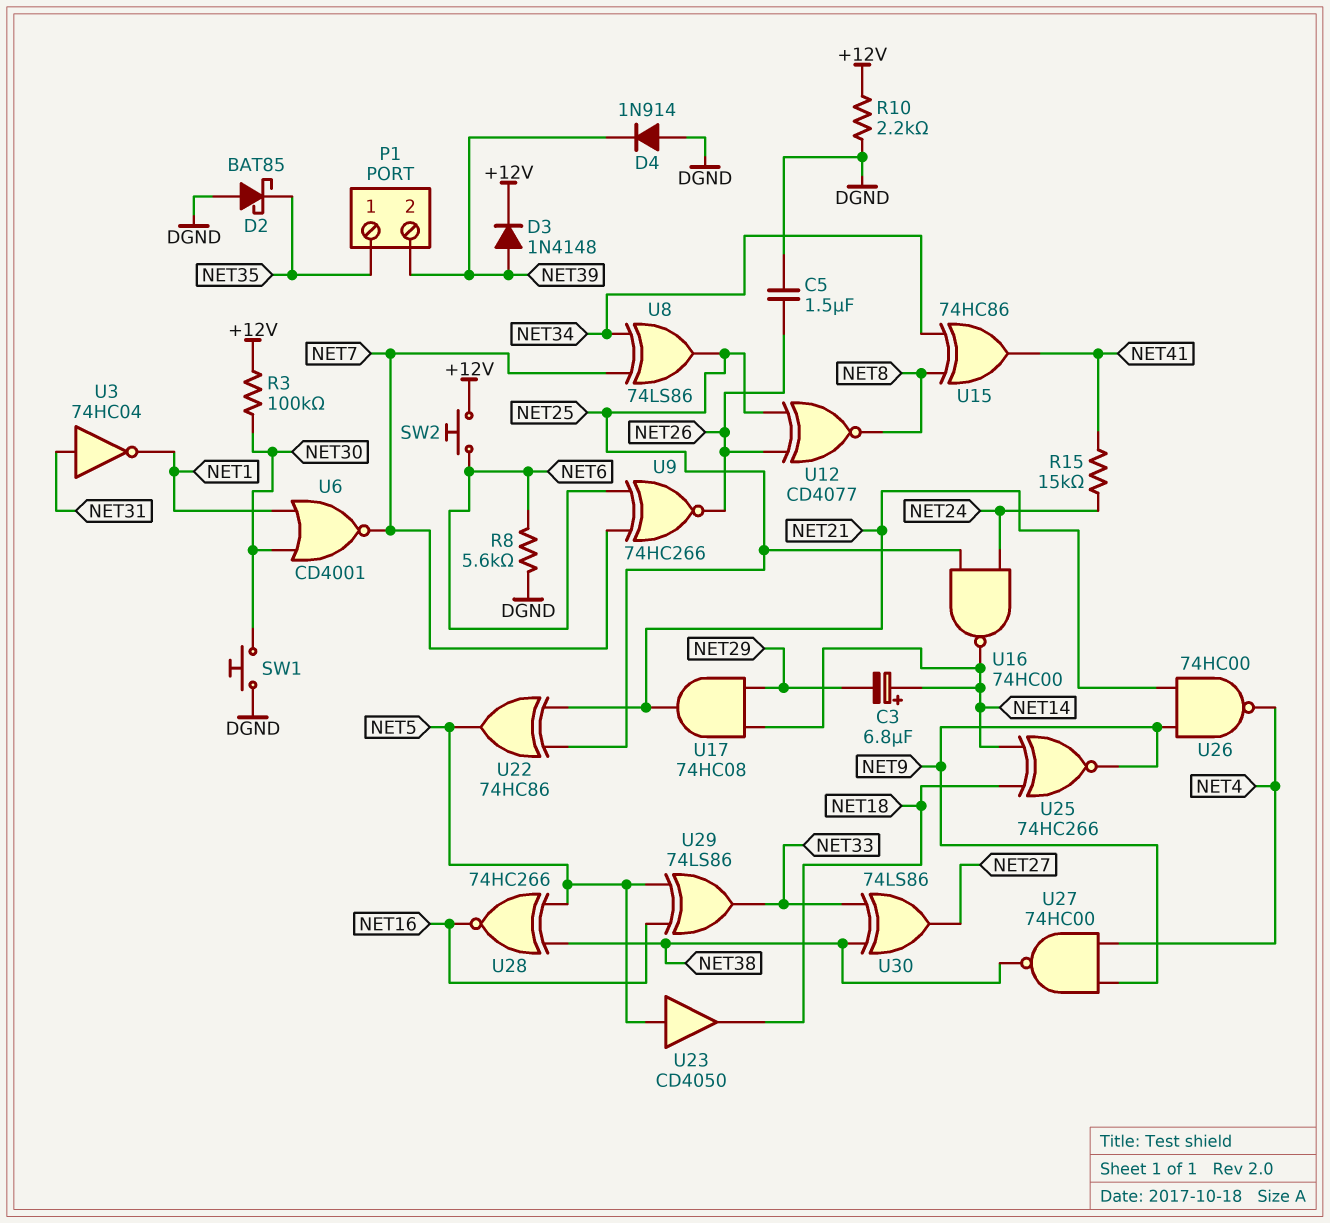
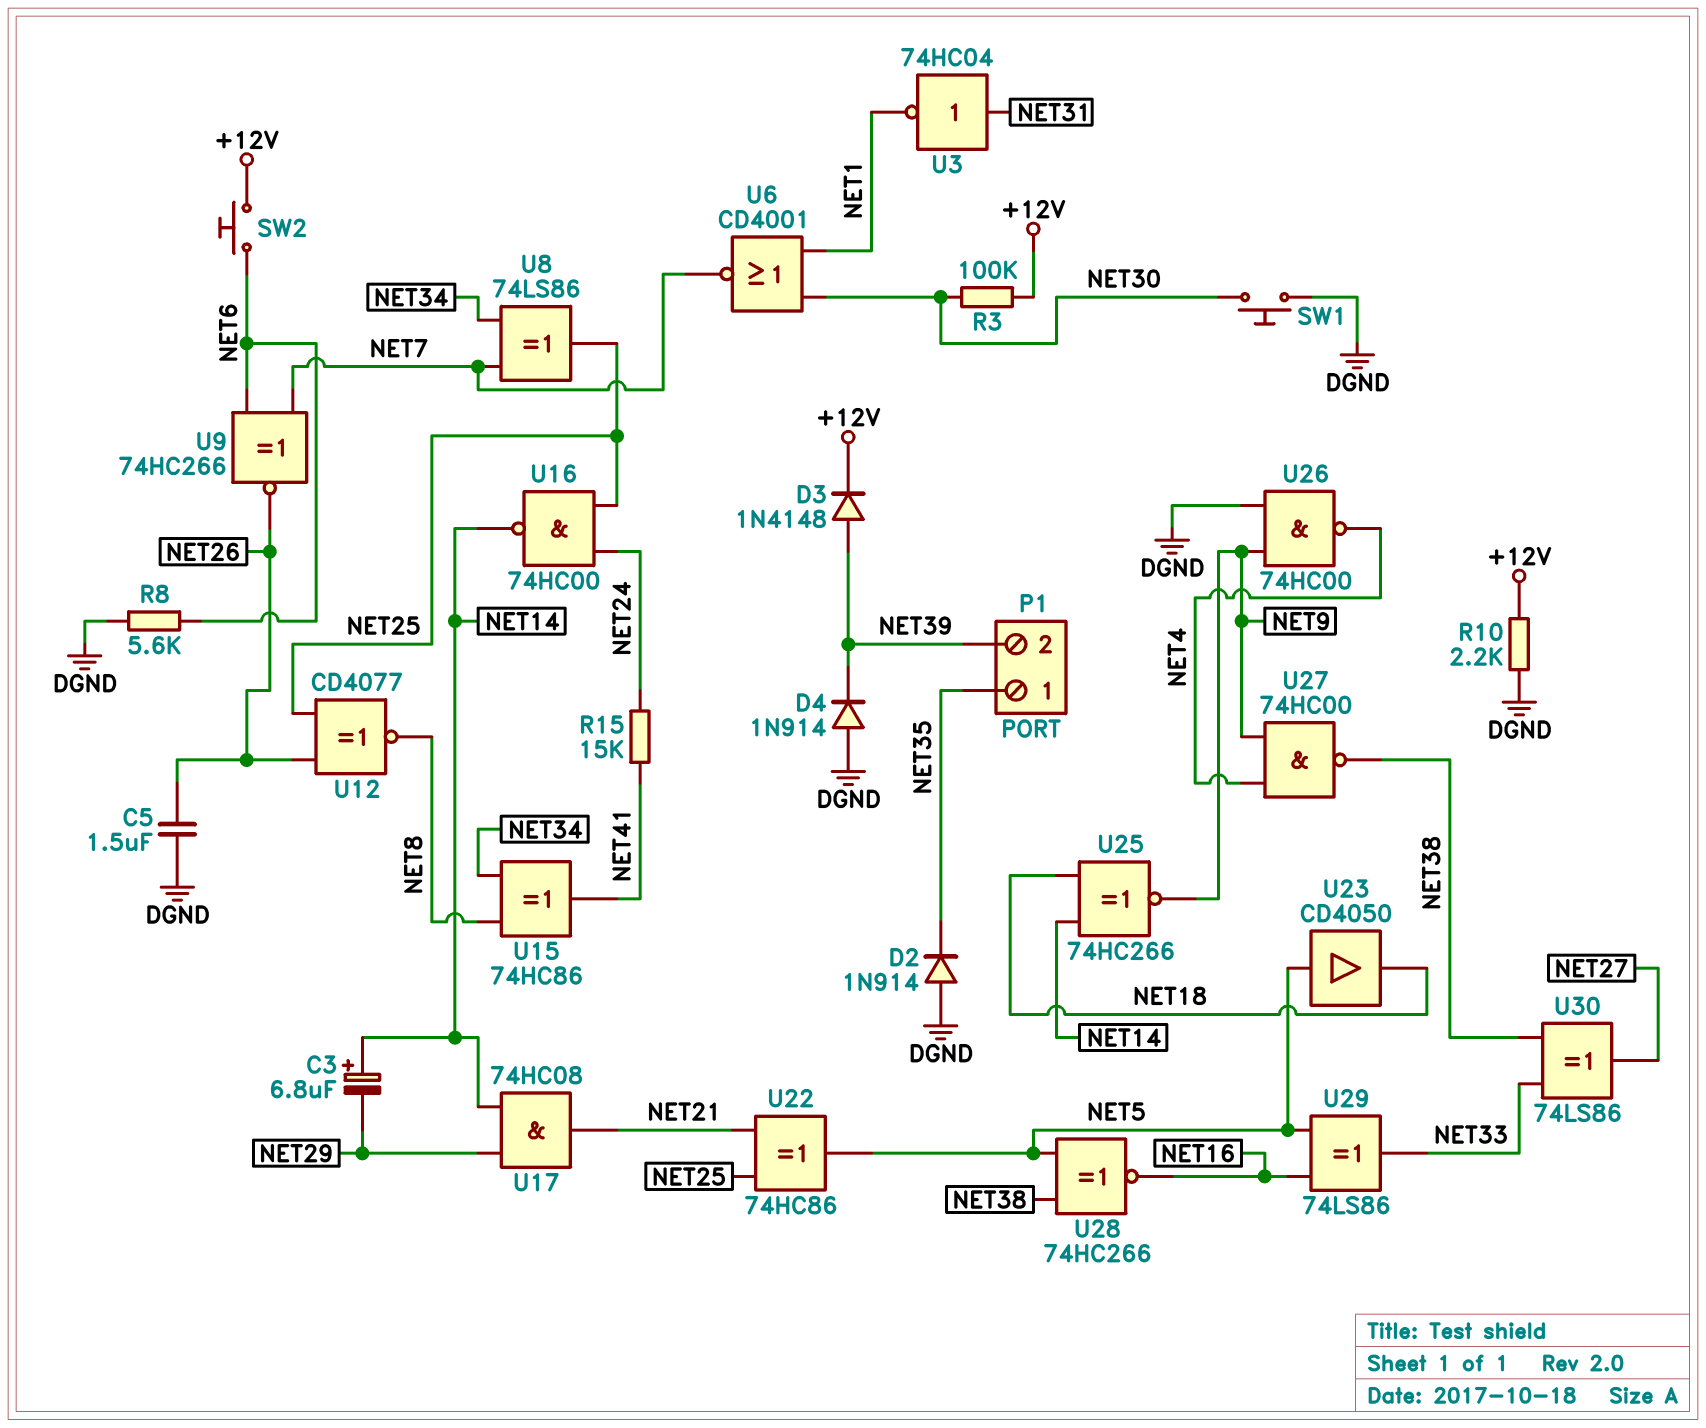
D2: schottky BAT85 (A DGND, K NET35) -> diode 1N914 (A DGND, K NET35)
U26: NAND 74HC00 (in NET9, in NET21, out NET4) -> NAND 74HC00 (in DGND, in NET9, out NET4)

